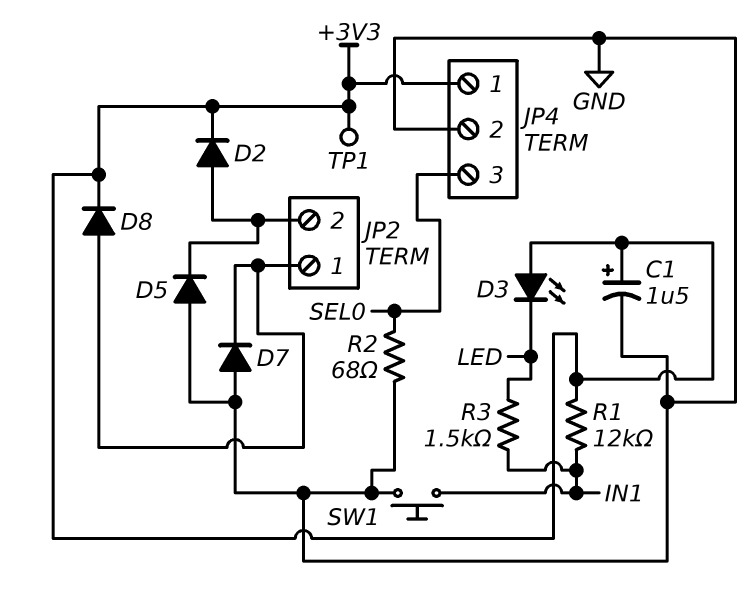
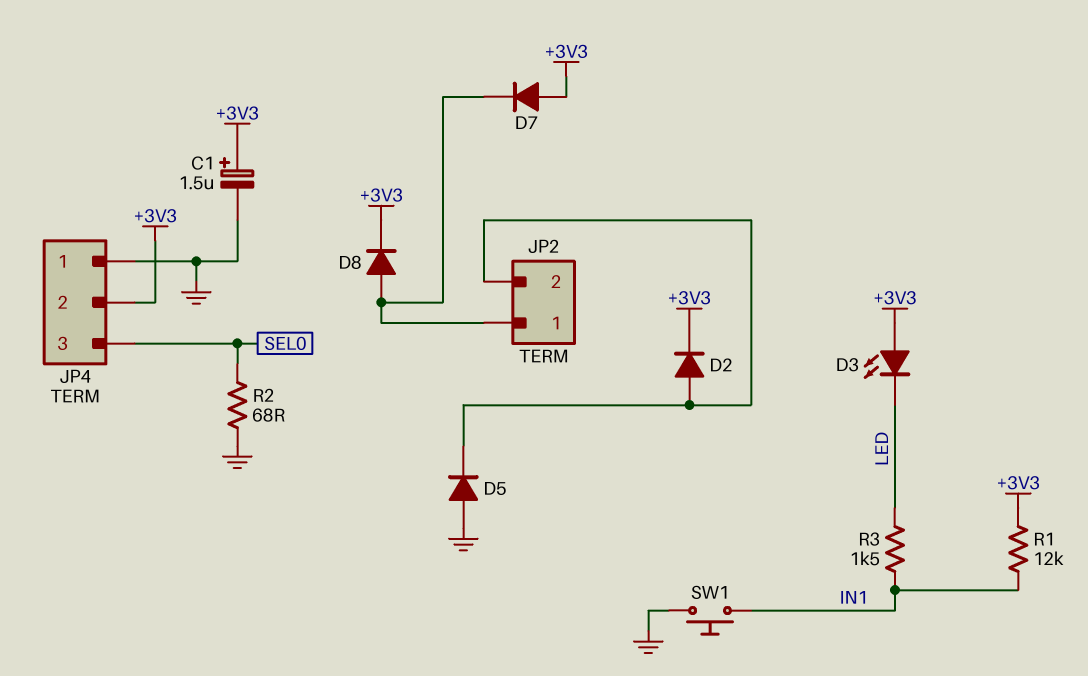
D7: diode (A GND, K JP2/1) -> diode (A +3V3, K JP2/1)
JP4 pin 1: +3V3 -> GND
JP4 pin 2: GND -> +3V3
TP1: test point (+3V3) -> none

